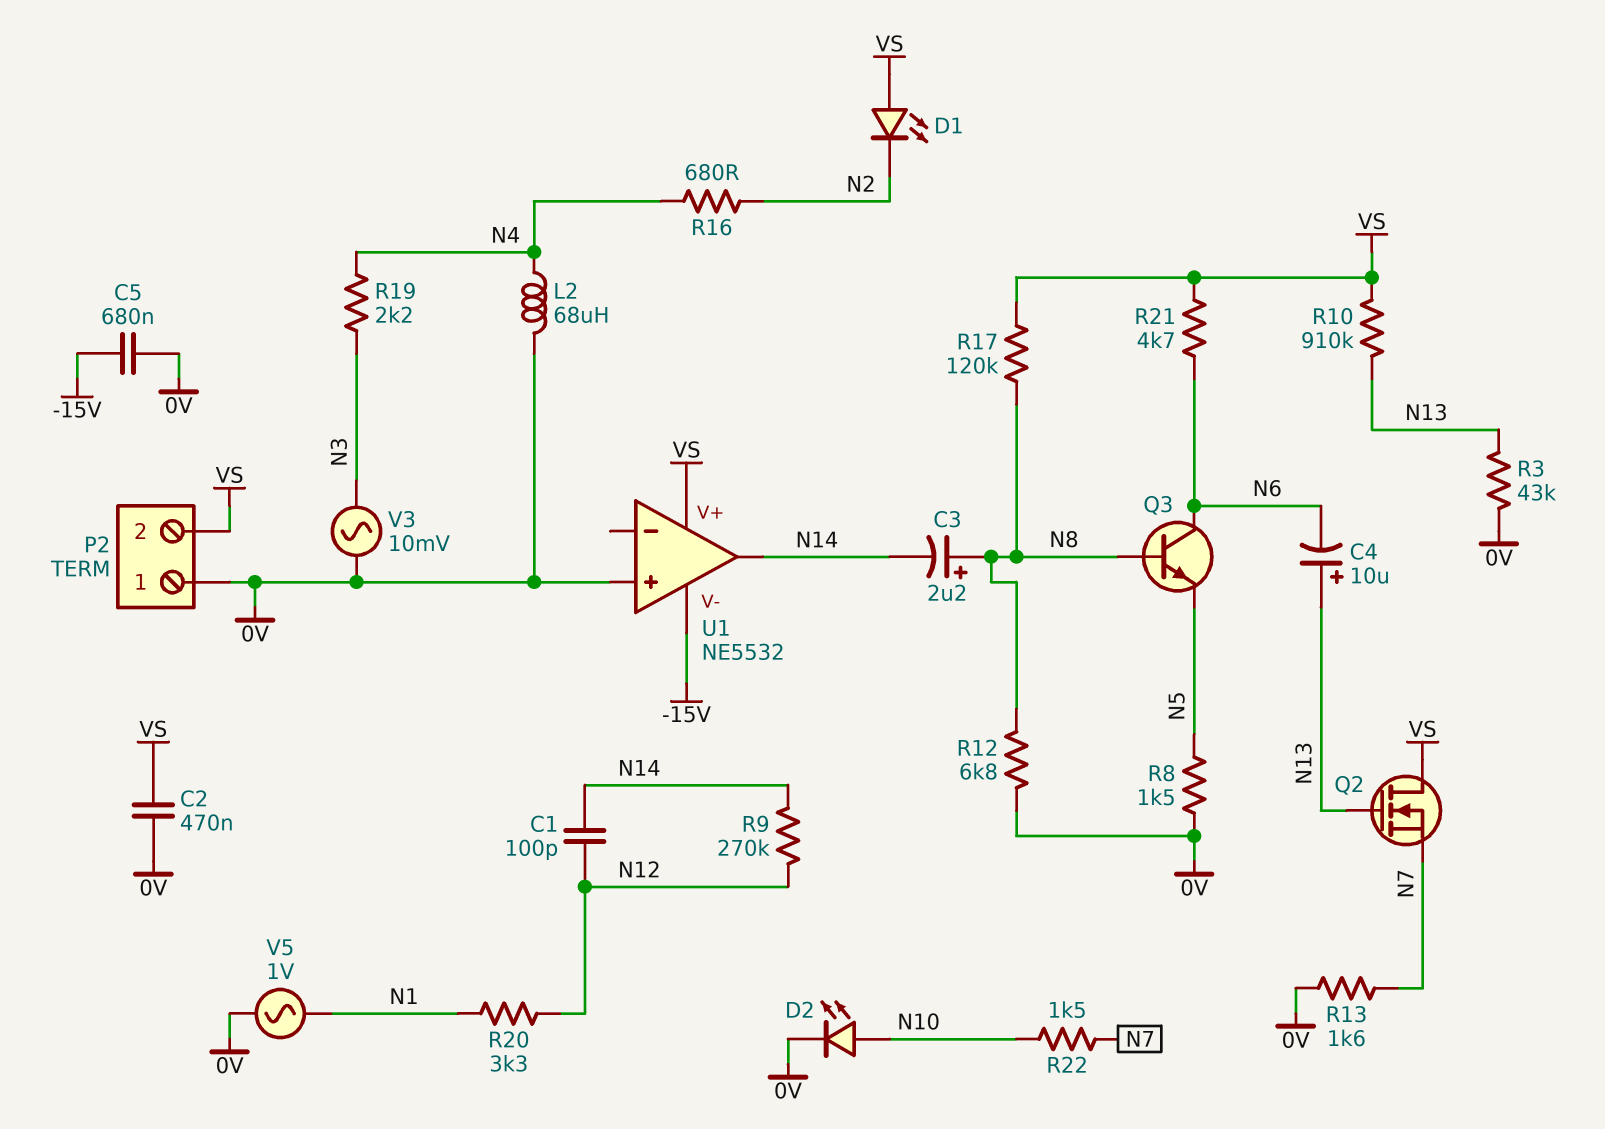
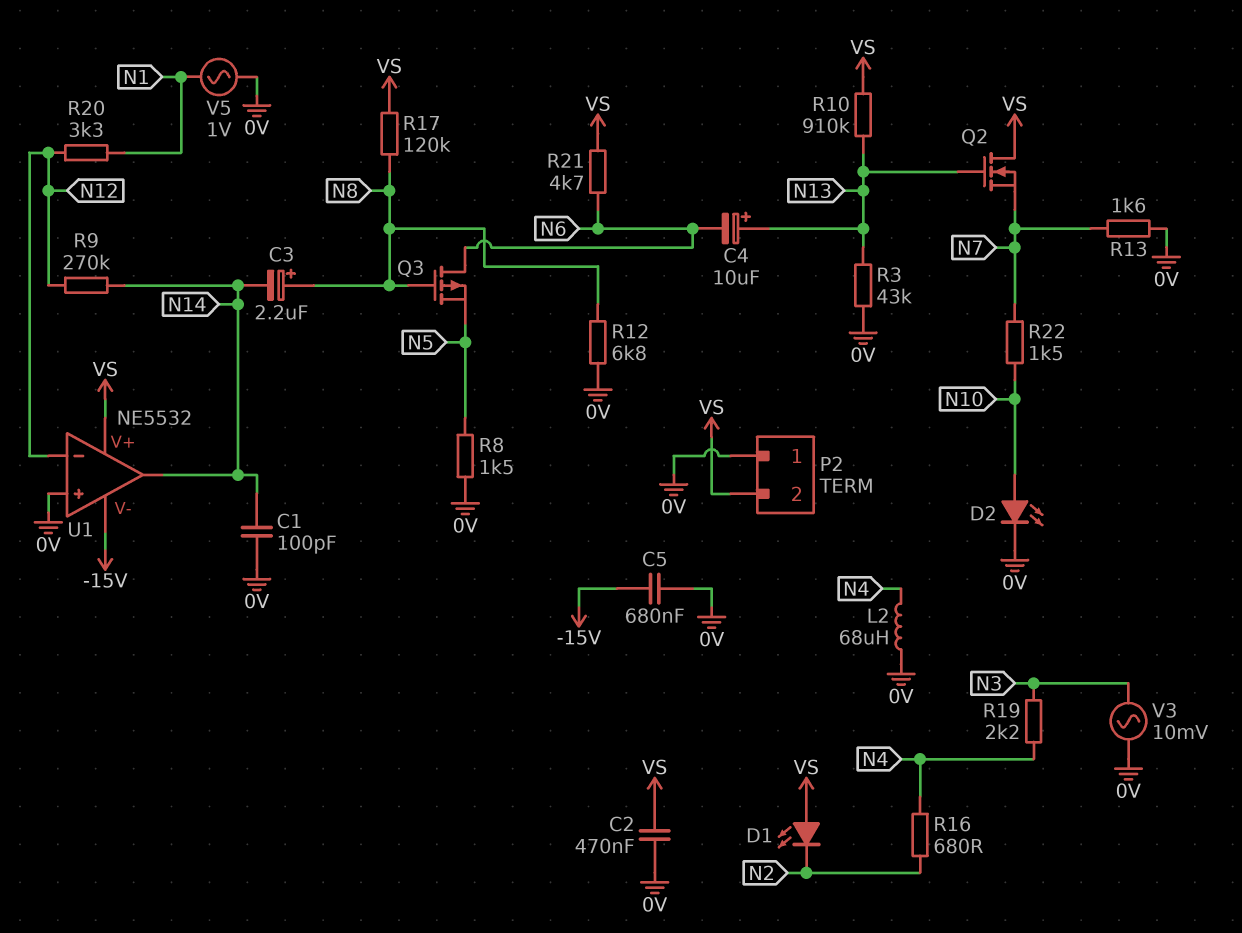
C1: 100pF (N12, N14) -> 100pF (0V, N14)
Q3: NPN (B N8, C N6, E N5) -> PMOS (G N8, D N6, S N5)
U1 pin in-: none -> N12

